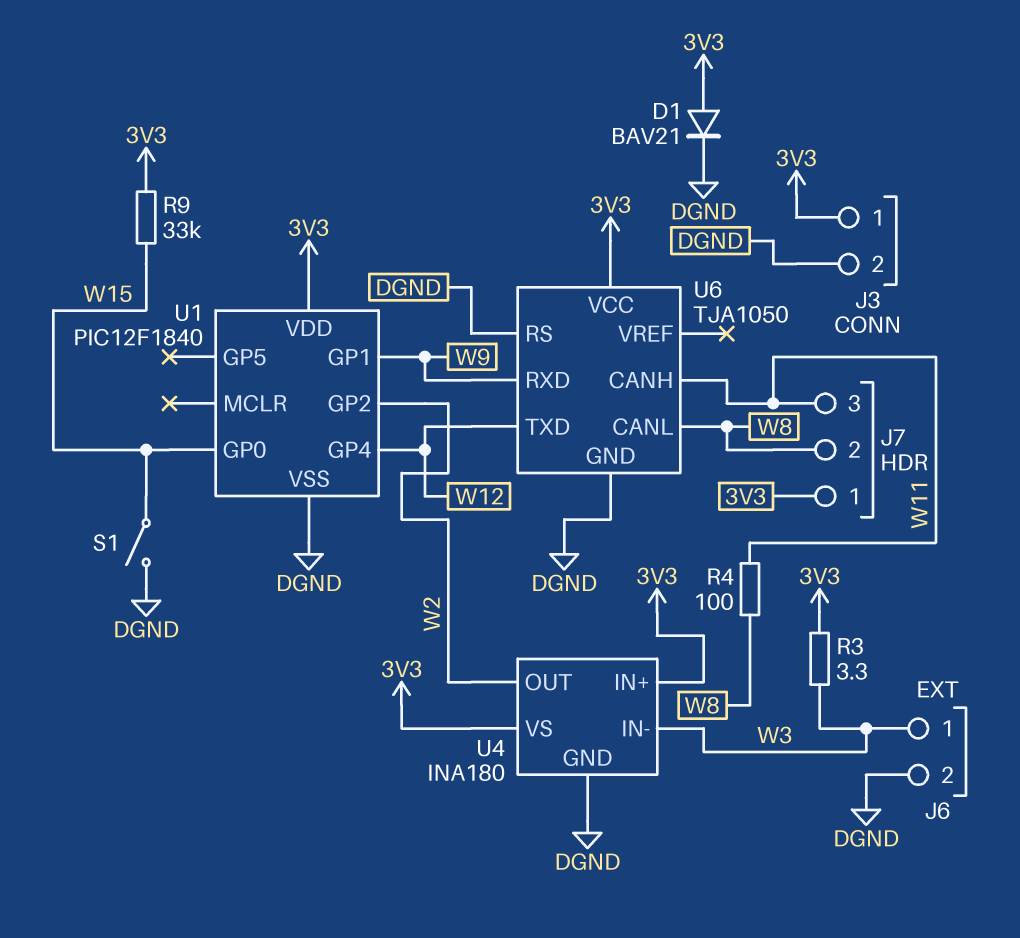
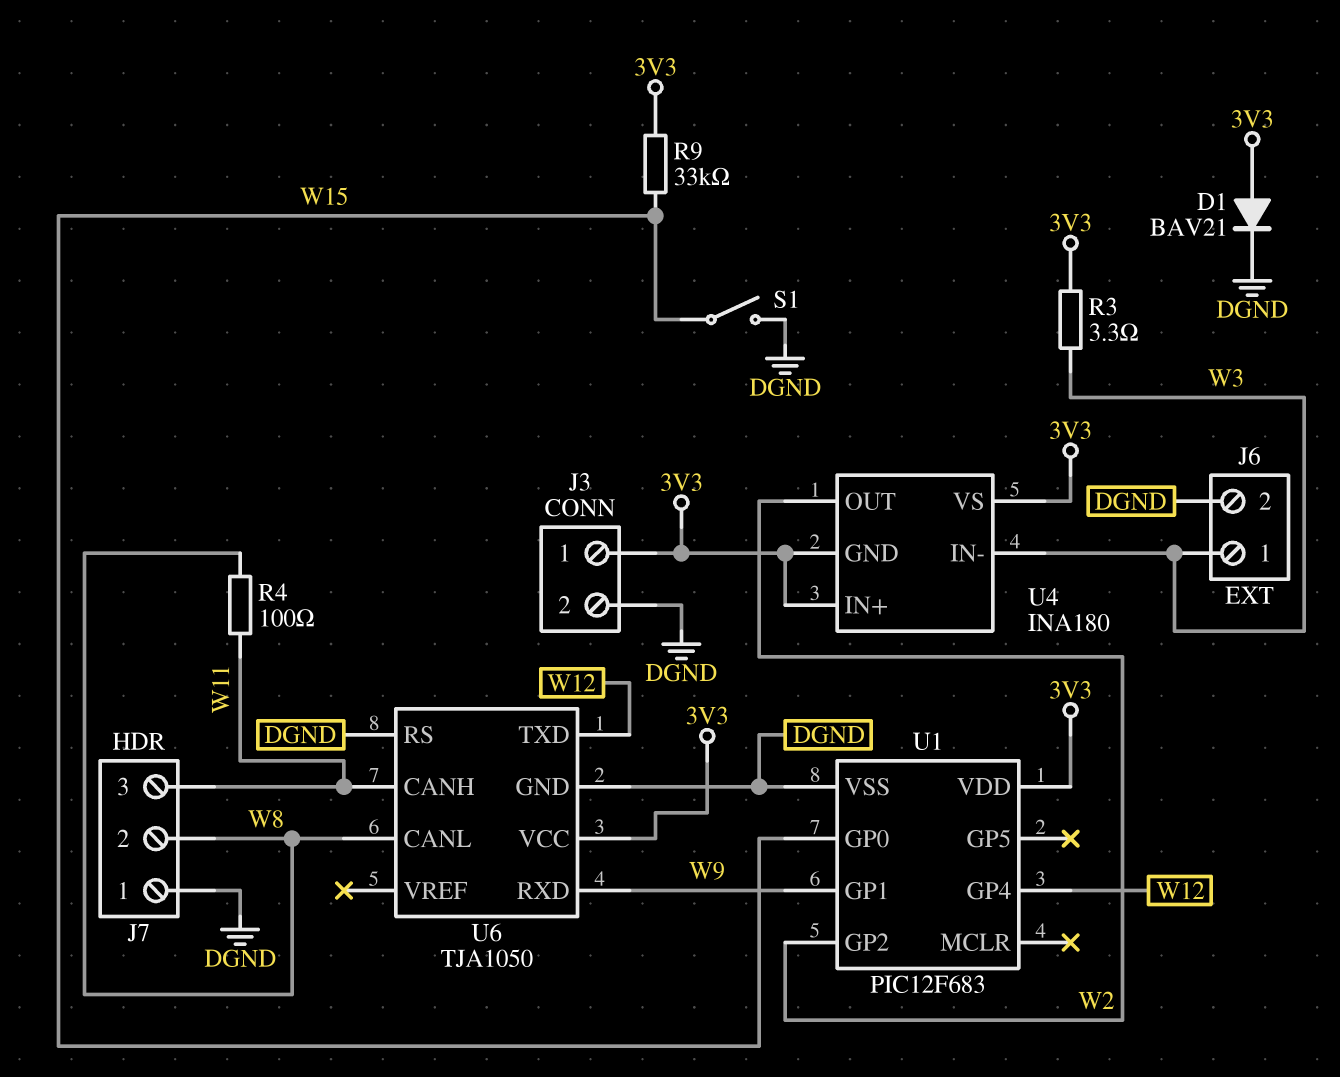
J7 pin 1: 3V3 -> DGND
U1: PIC12F1840 -> PIC12F683
U4 pin GND: DGND -> 3V3

